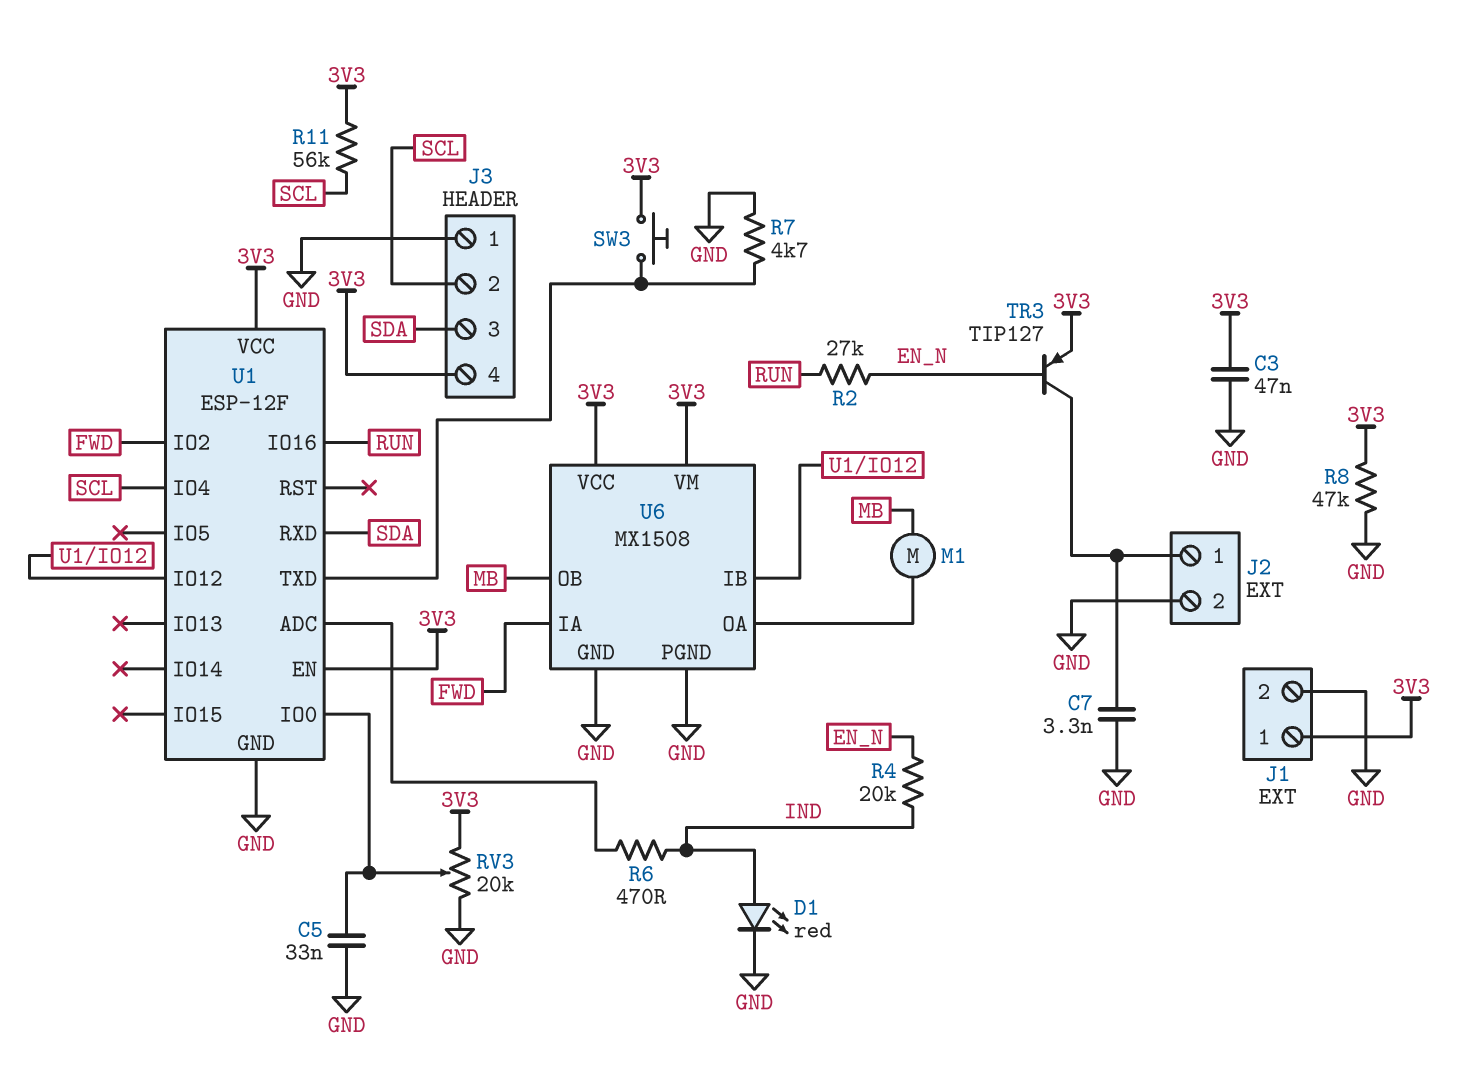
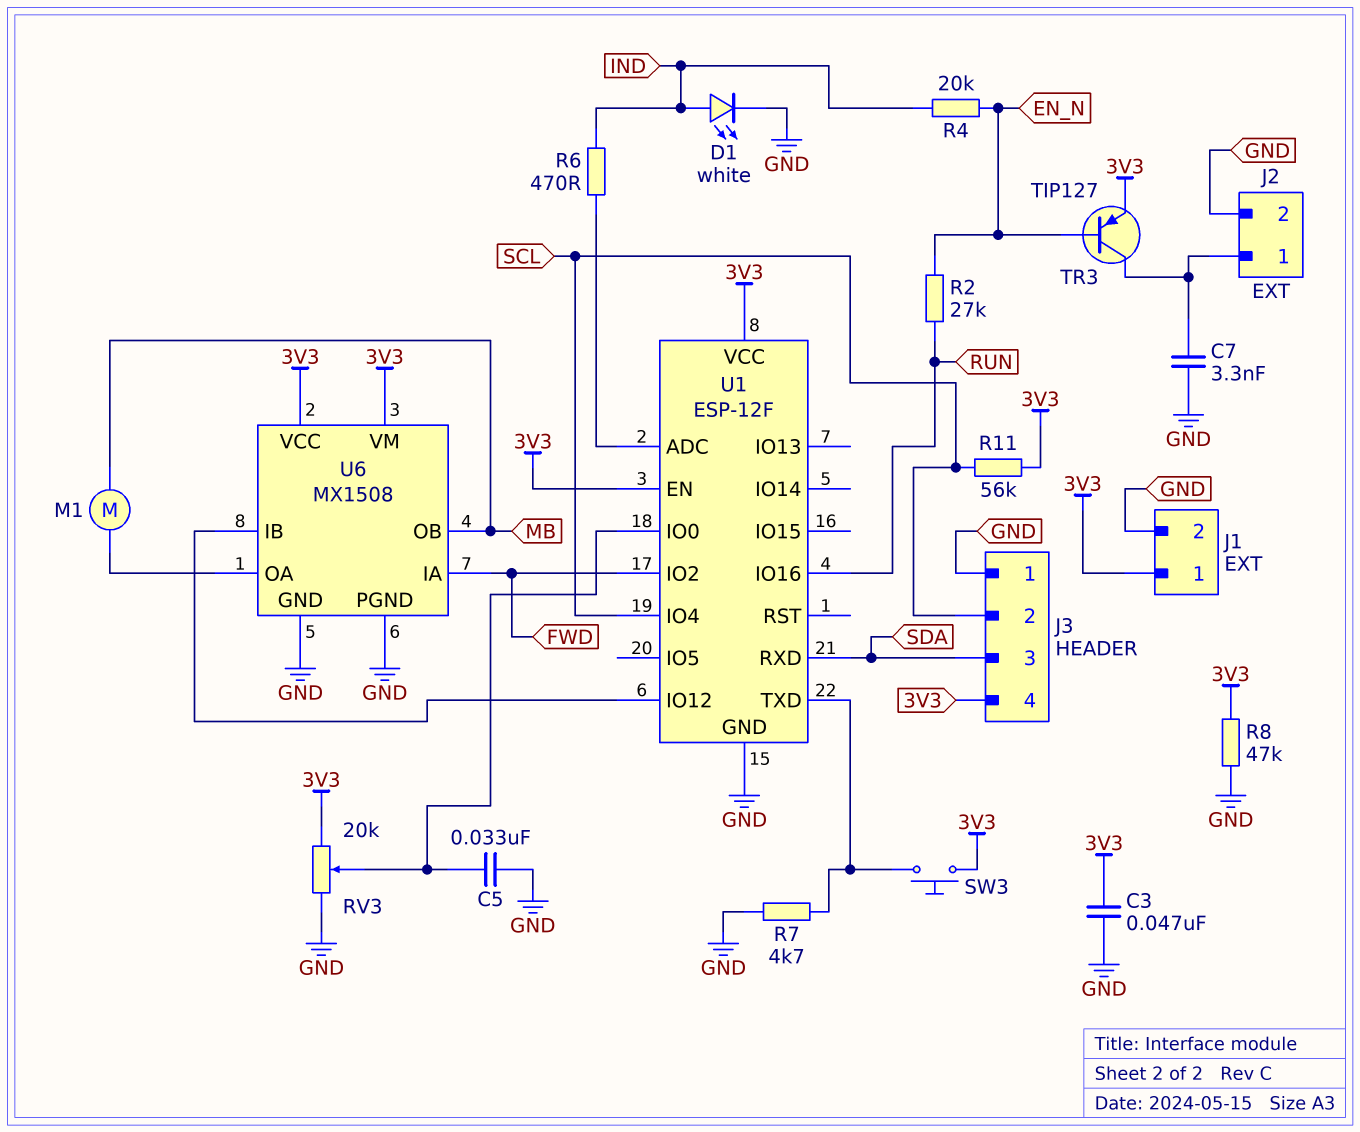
D1: LED red (A IND, K GND) -> LED white (A IND, K GND)

